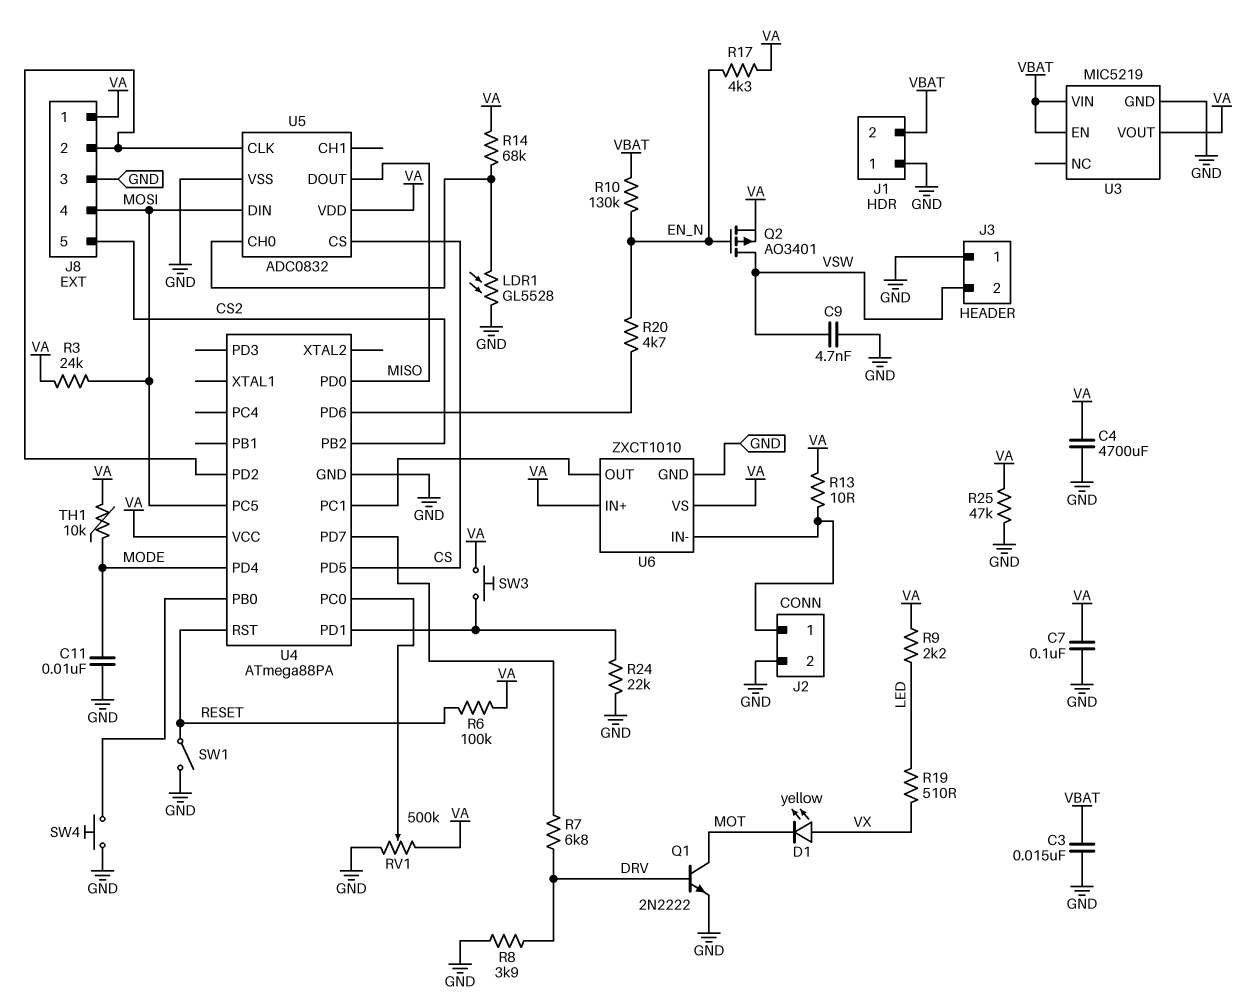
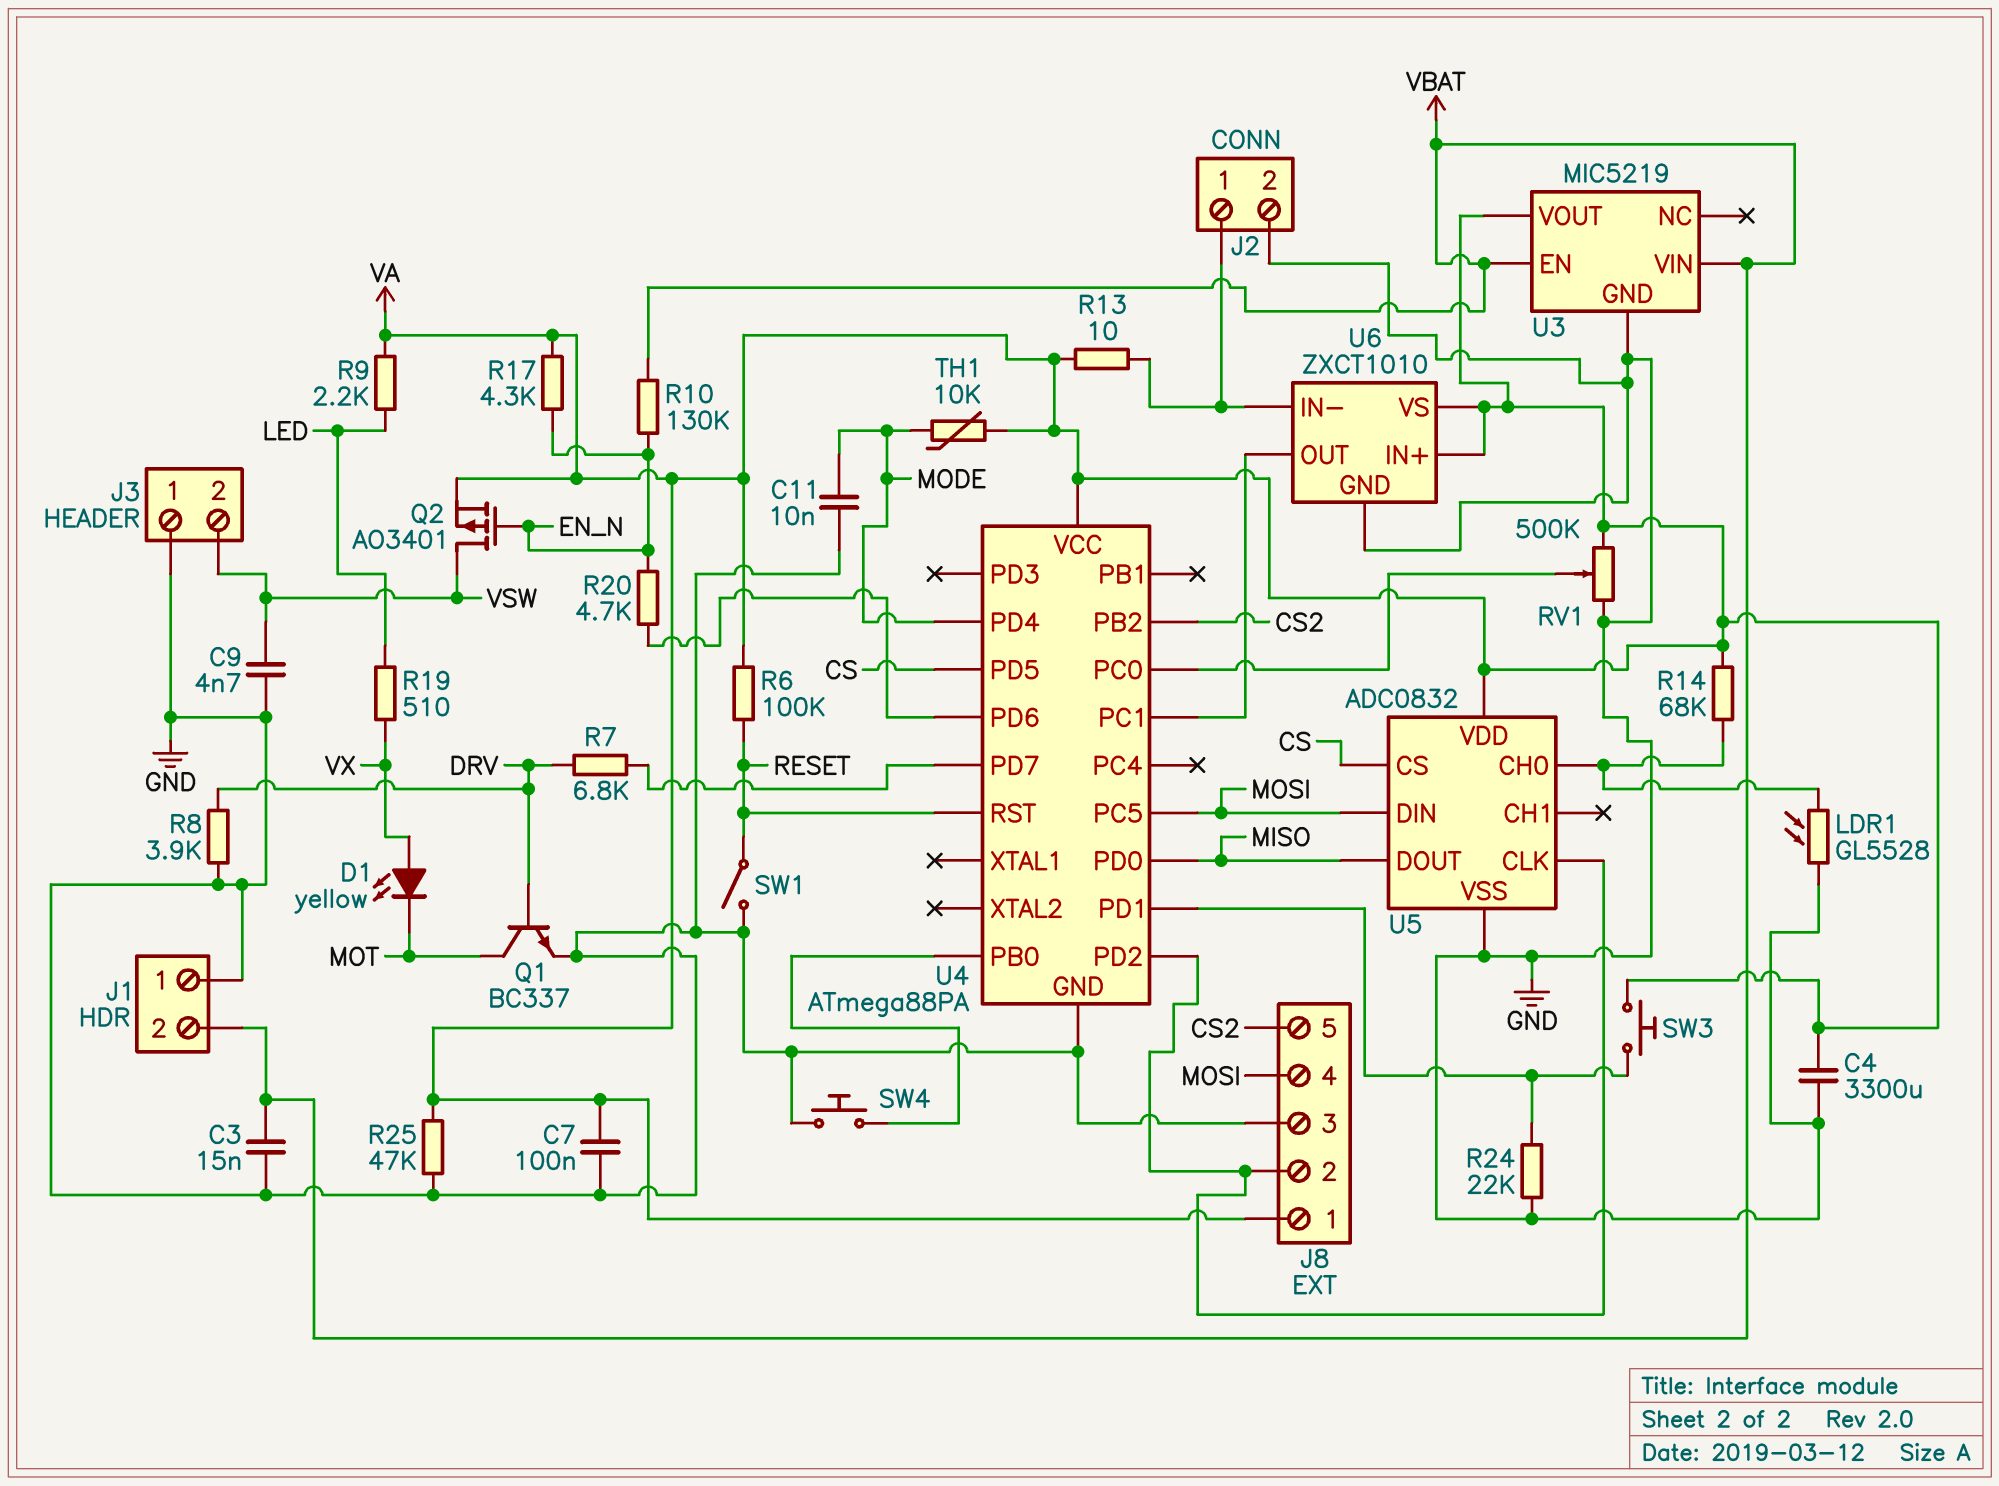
C4: 4700uF (GND, VA) -> 3300uF (GND, VA)
Q1: NPN 2N2222 (B DRV, C MOT, E GND) -> NPN BC337 (B DRV, C MOT, E GND)
R3: 24k (MOSI, VA) -> none

